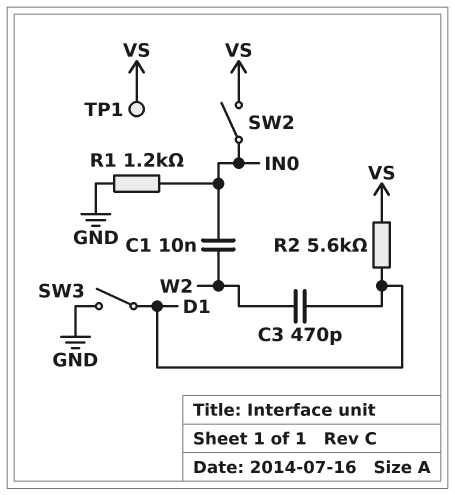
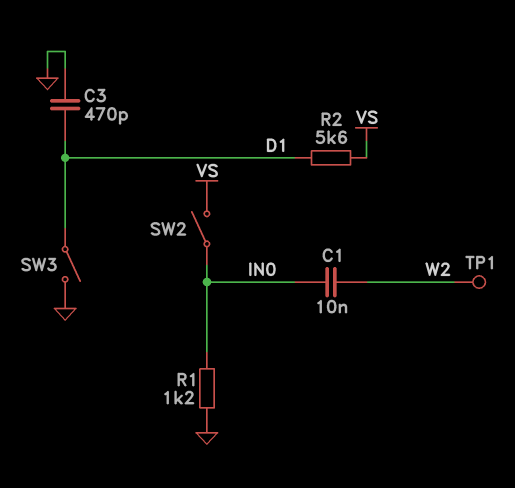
C3: 470pF (D1, W2) -> 470pF (D1, GND)
TP1: test point (VS) -> test point (W2)

